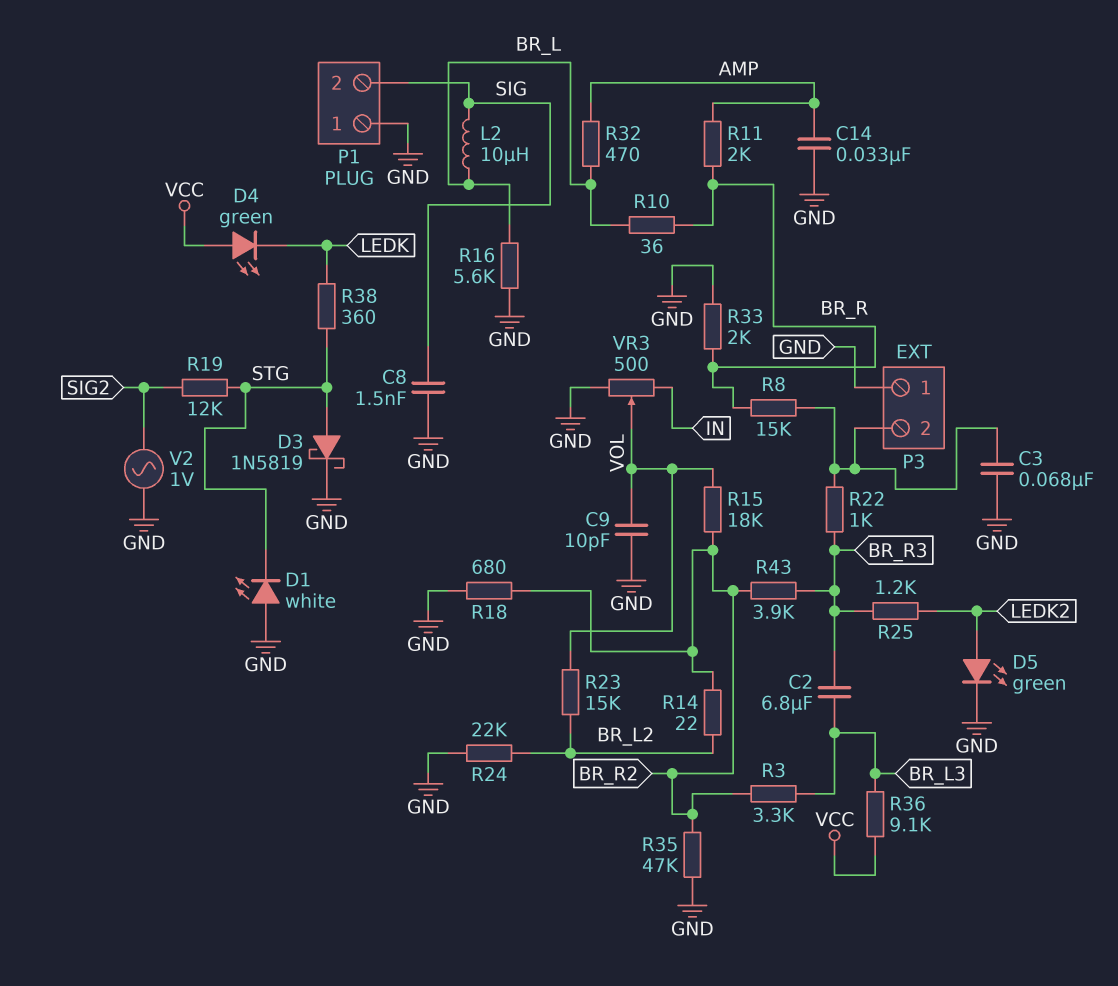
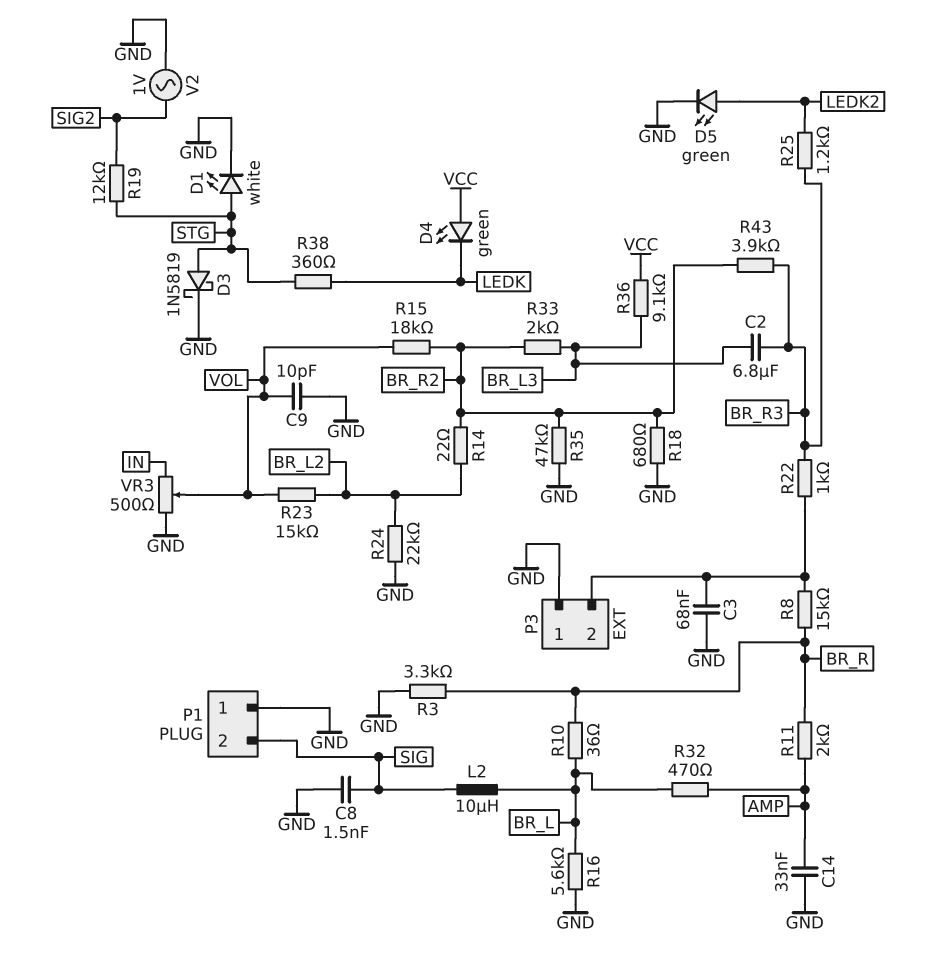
D1: LED white (A GND, K STG) -> LED white (A STG, K GND)
R3: 3.3k (BR_L3, BR_R2) -> 3.3k (BR_R, GND)
R33: 2k (BR_R, GND) -> 2k (BR_L3, BR_R2)

